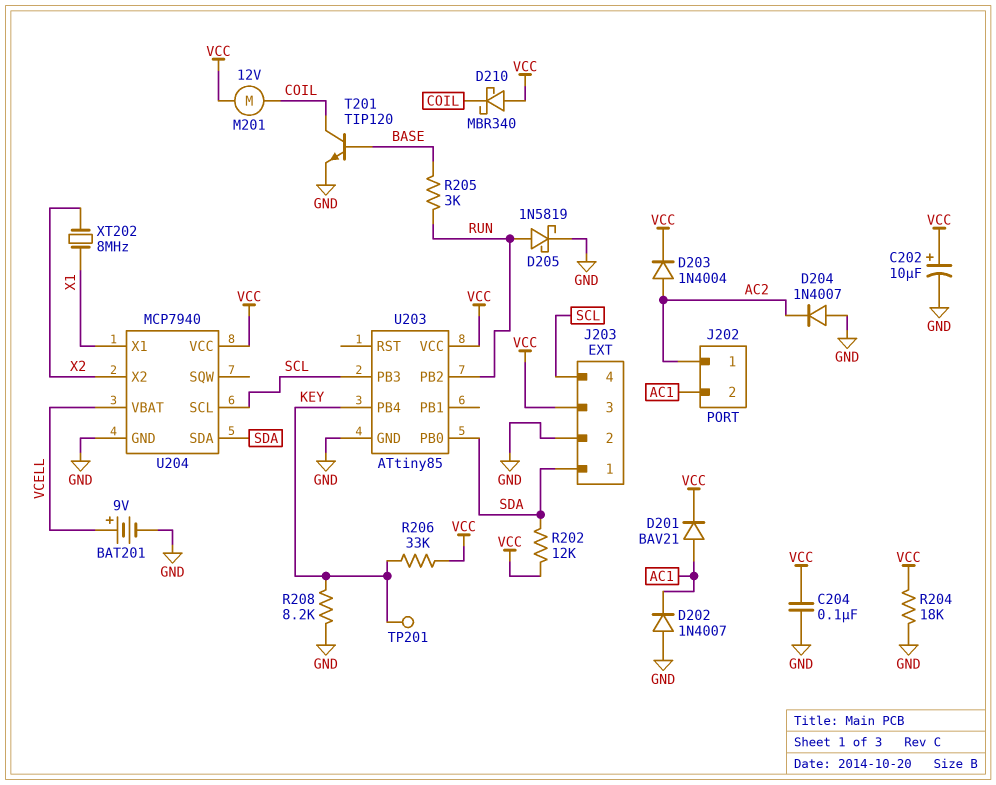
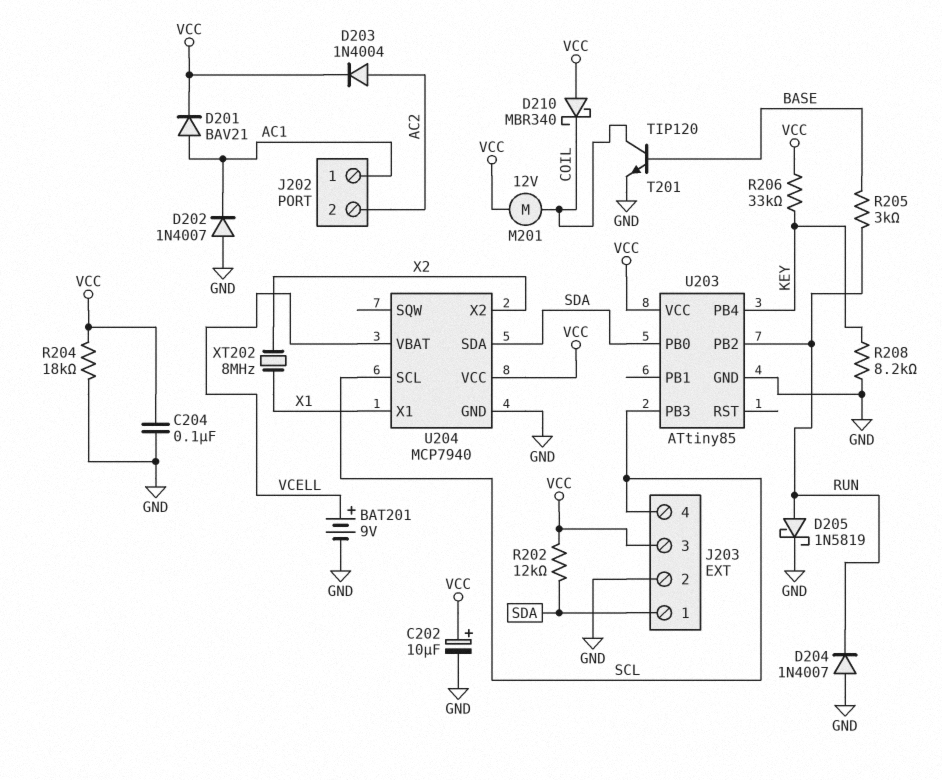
D204: diode 1N4007 (A GND, K AC2) -> diode 1N4007 (A GND, K RUN)
J202 pin 1: AC2 -> AC1
J202 pin 2: AC1 -> AC2
TP201: test point (KEY) -> none

